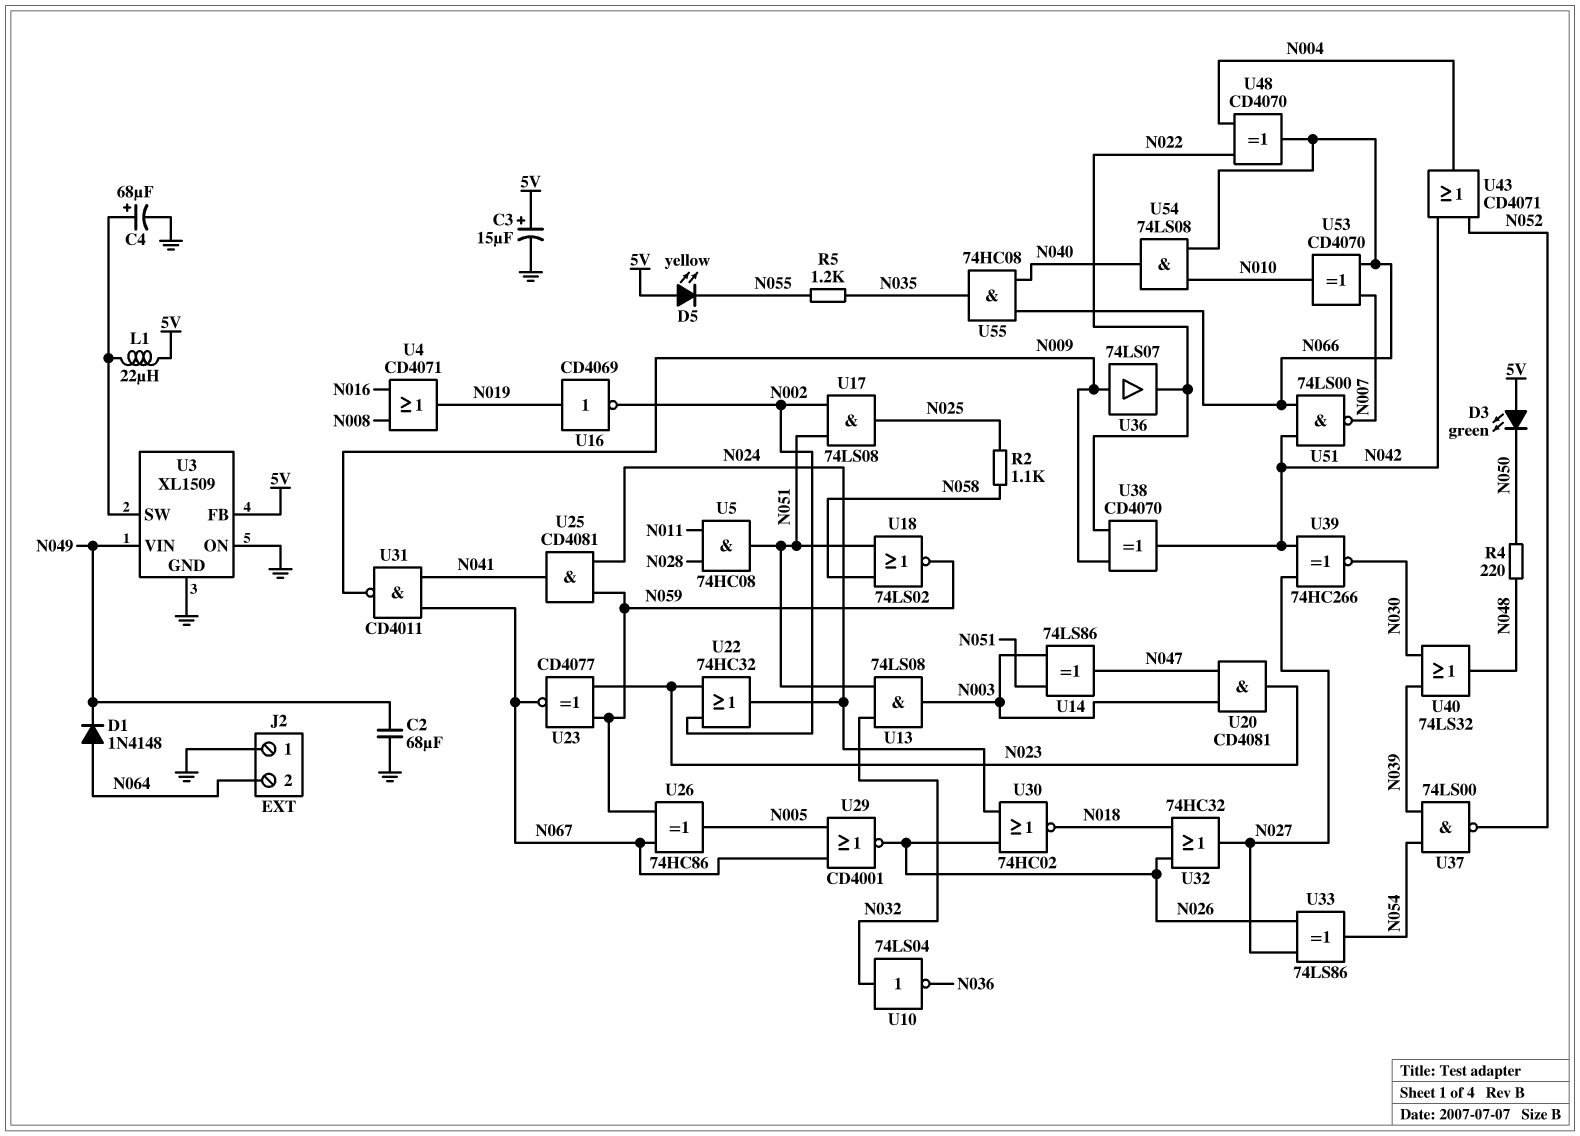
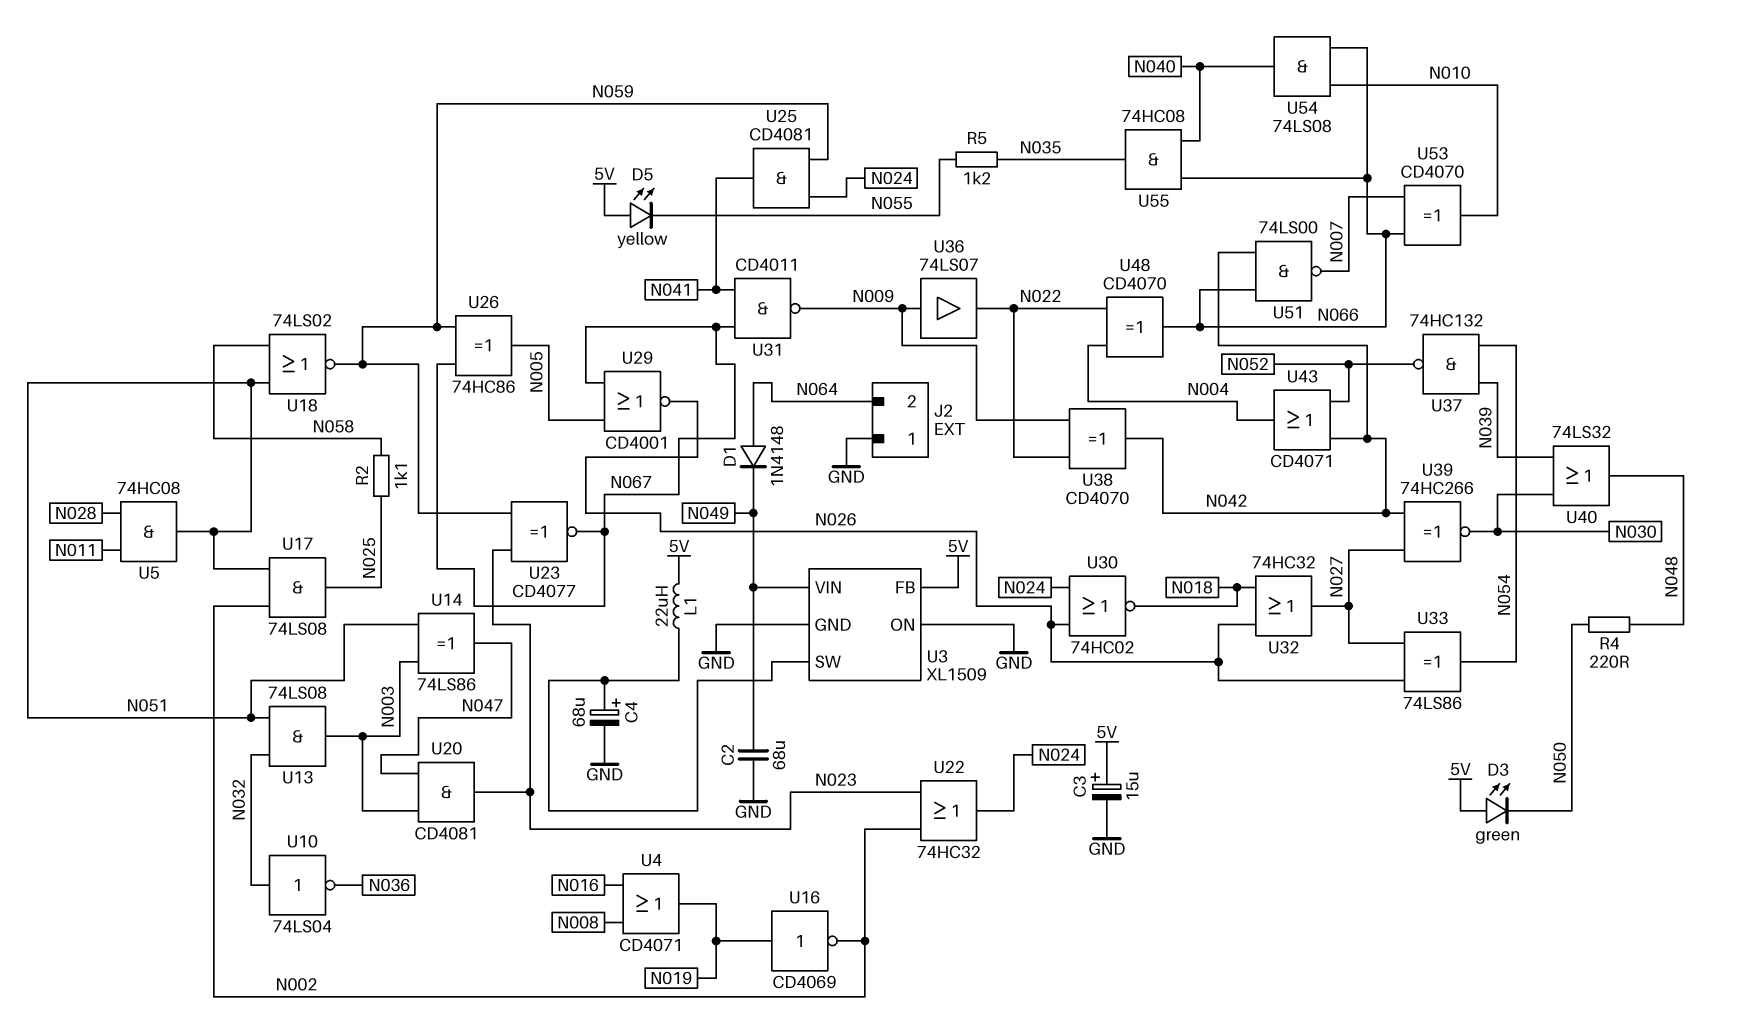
U37: NAND 74LS00 (in N039, in N054, out N052) -> NAND 74HC132 (in N039, in N054, out N052)

